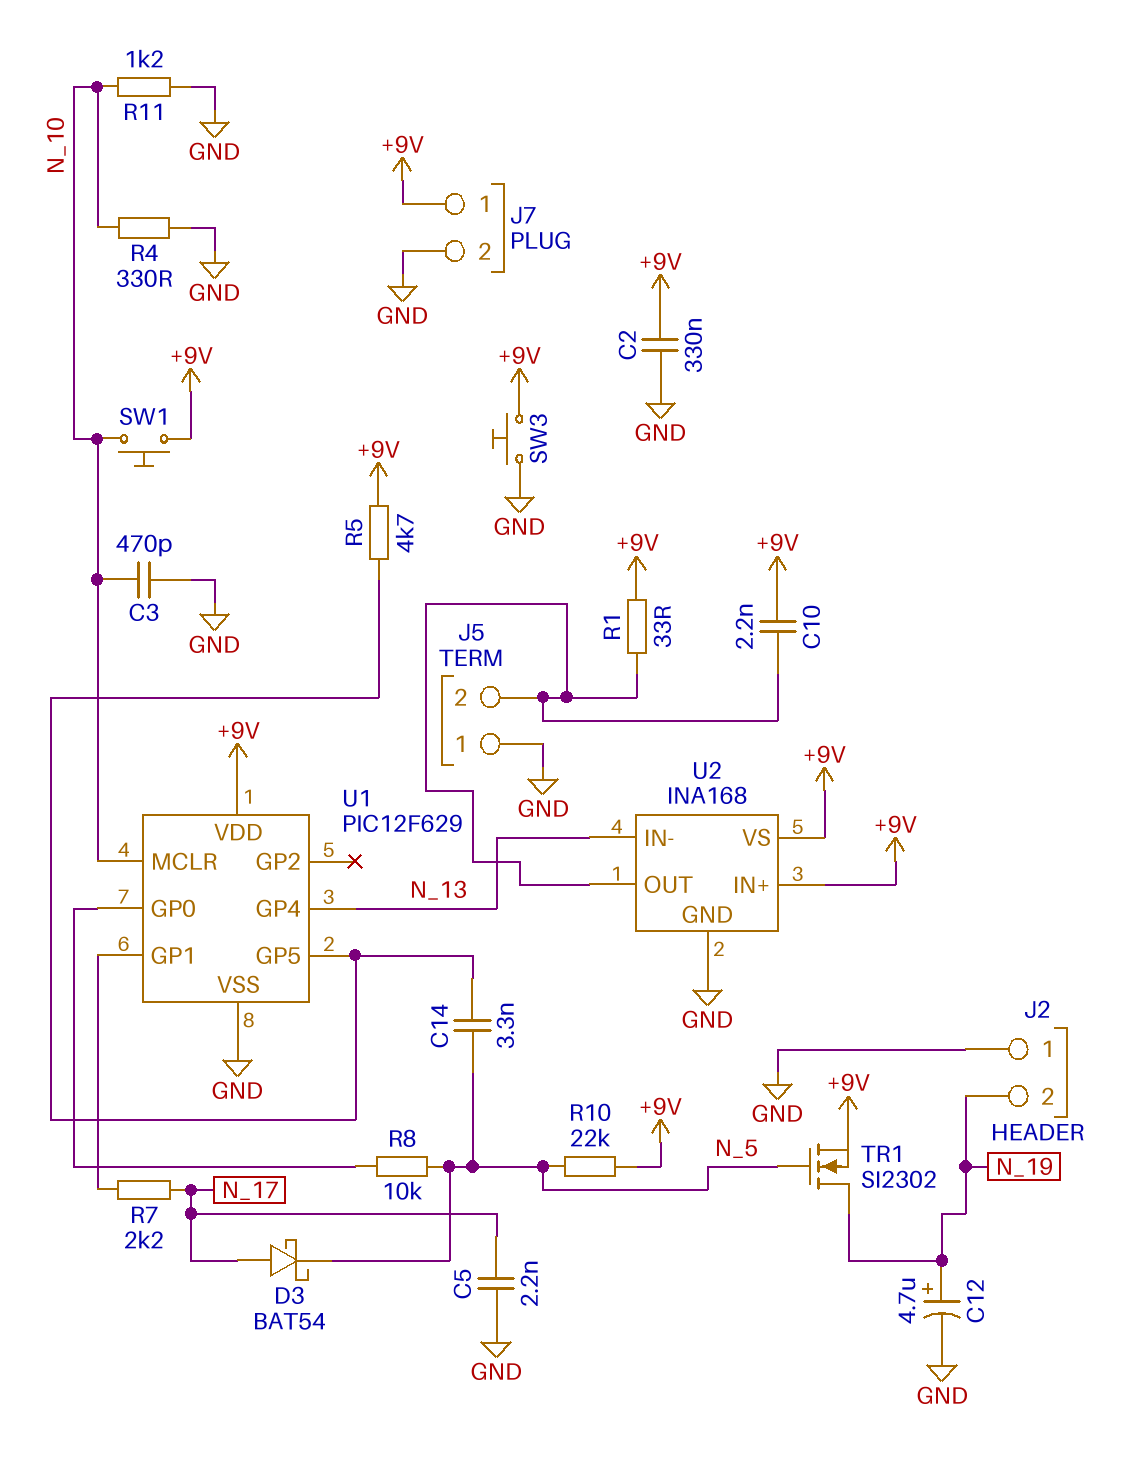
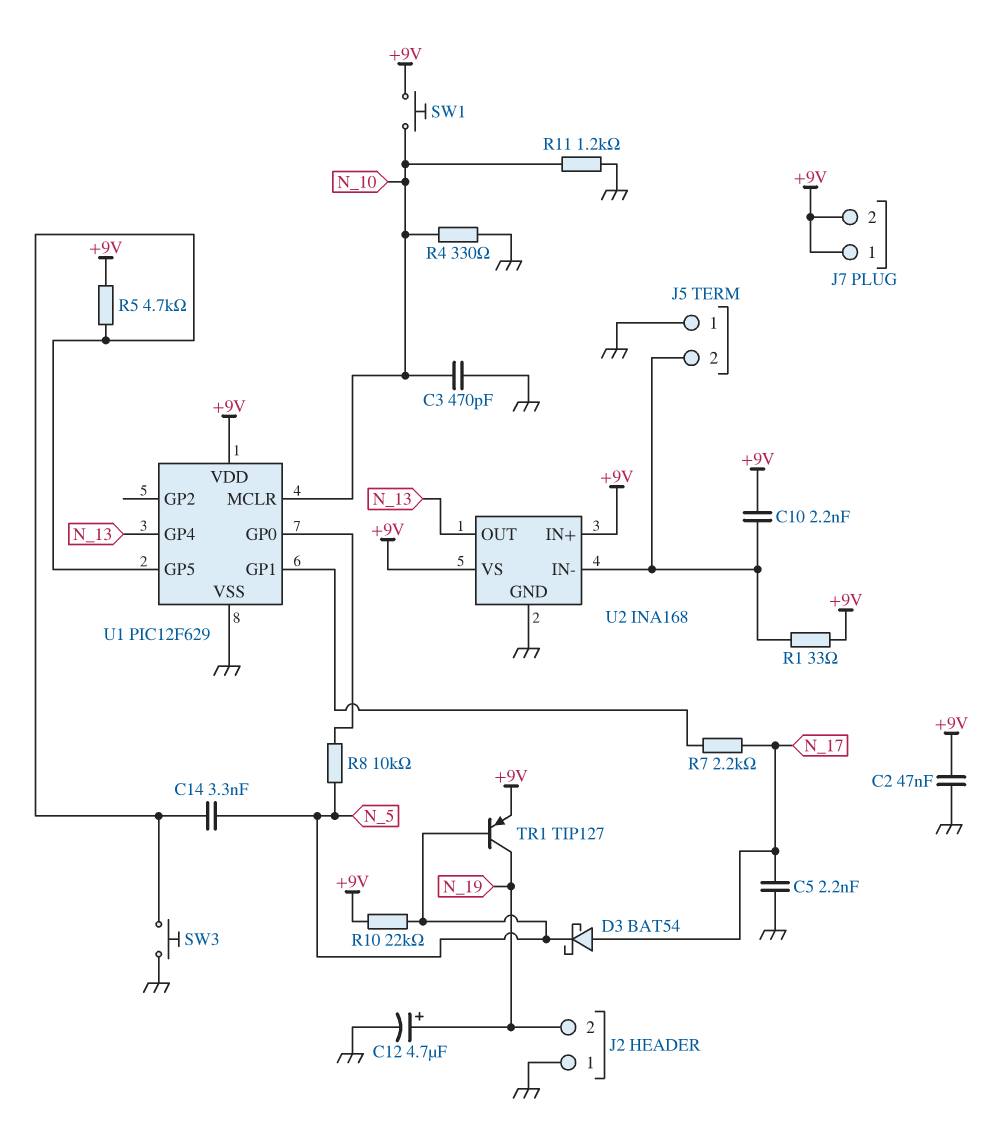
C2: 330nF (+9V, GND) -> 47nF (+9V, GND)
J7 pin 2: GND -> +9V
SW3: button (+9V, GND) -> button (GND, U1/GP5)
TR1: NMOS SI2302 (G N_5, D N_19, S +9V) -> PNP TIP127 (B N_5, C N_19, E +9V)
U2 pin IN-: N_13 -> J5/2
U2 pin OUT: J5/2 -> N_13

